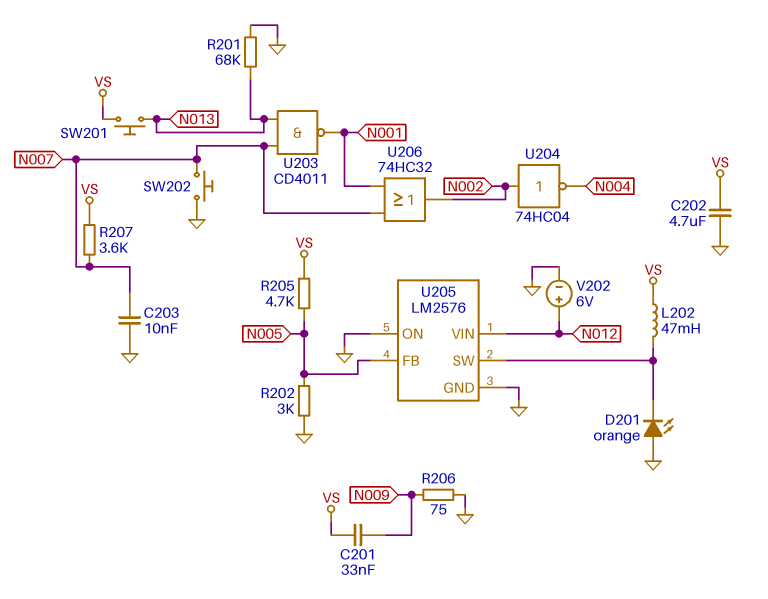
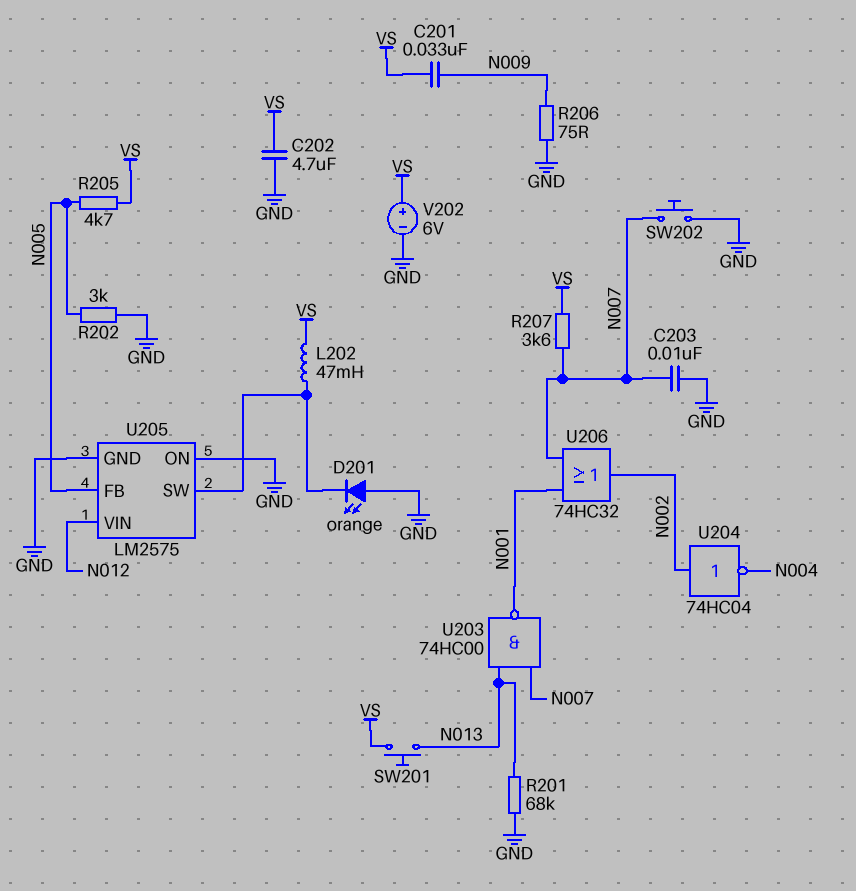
U203: NAND CD4011 (in N007, in N013, out N001) -> NAND 74HC00 (in N007, in N013, out N001)
U205: LM2576 -> LM2575
V202: 6V (plus N012, minus GND) -> 6V (plus VS, minus GND)

